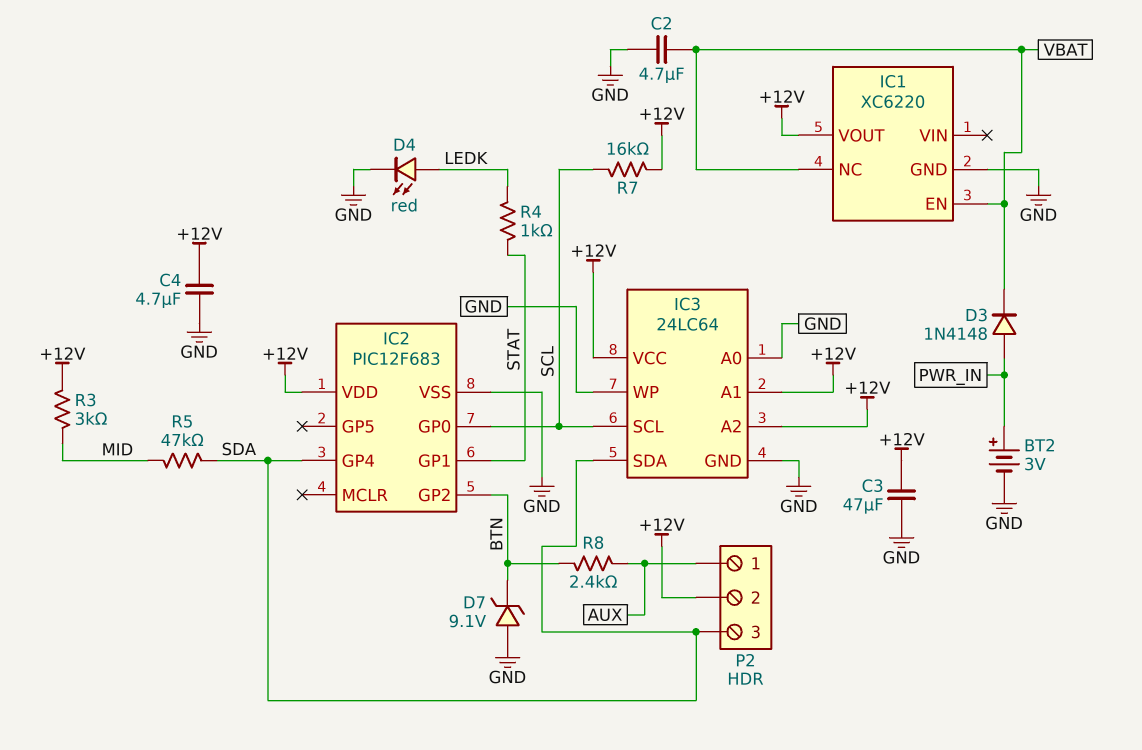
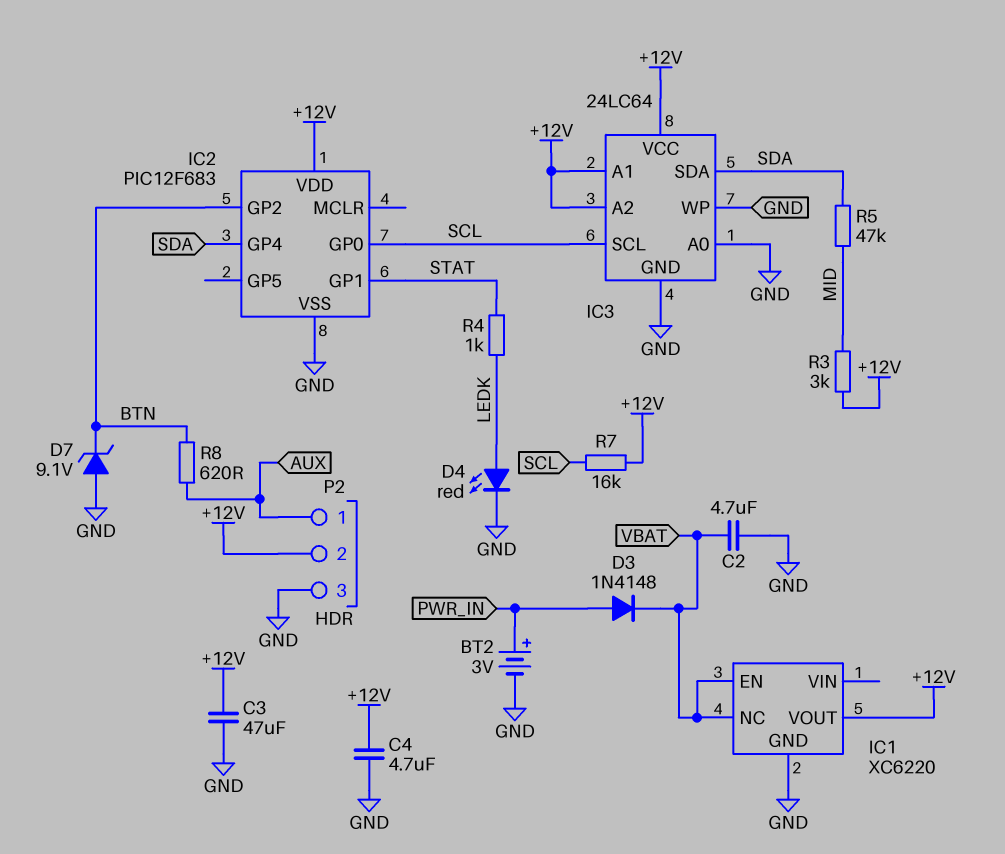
P2 pin 3: SDA -> GND
R8: 2.4k (AUX, BTN) -> 620 (AUX, BTN)

